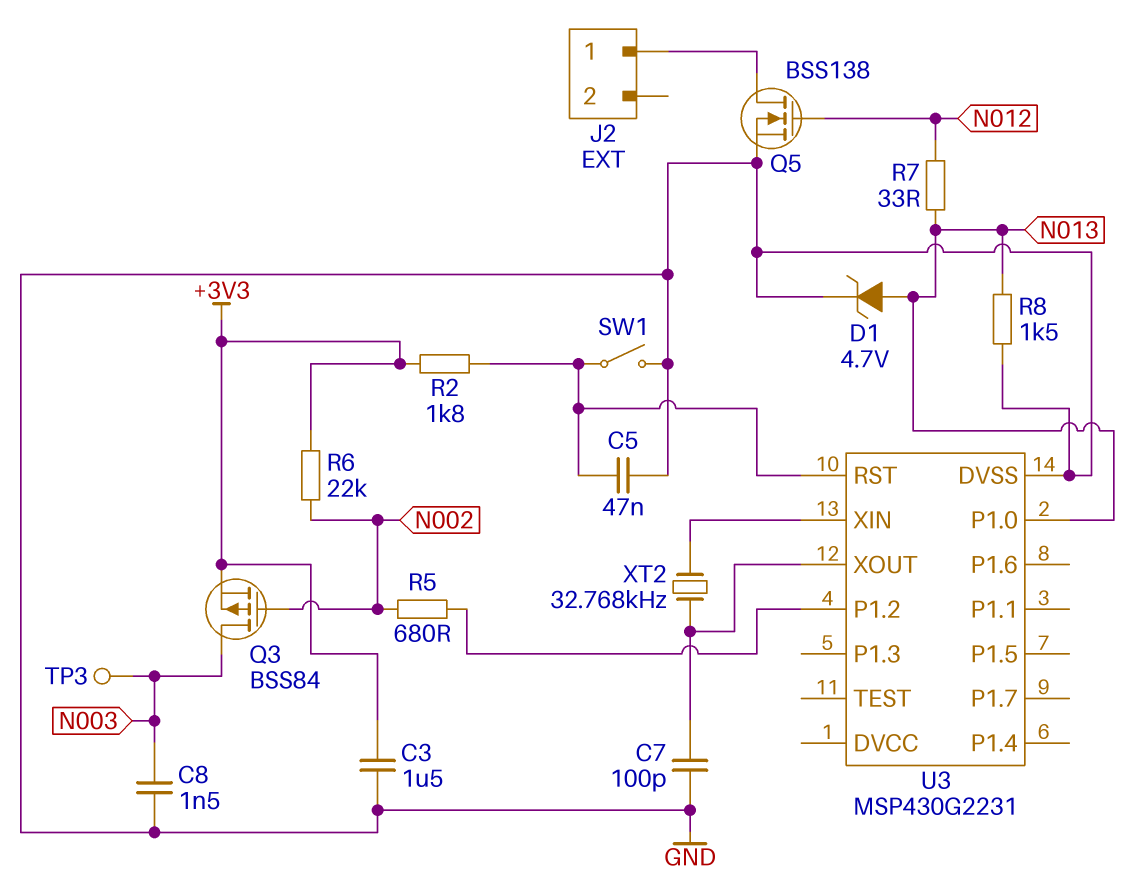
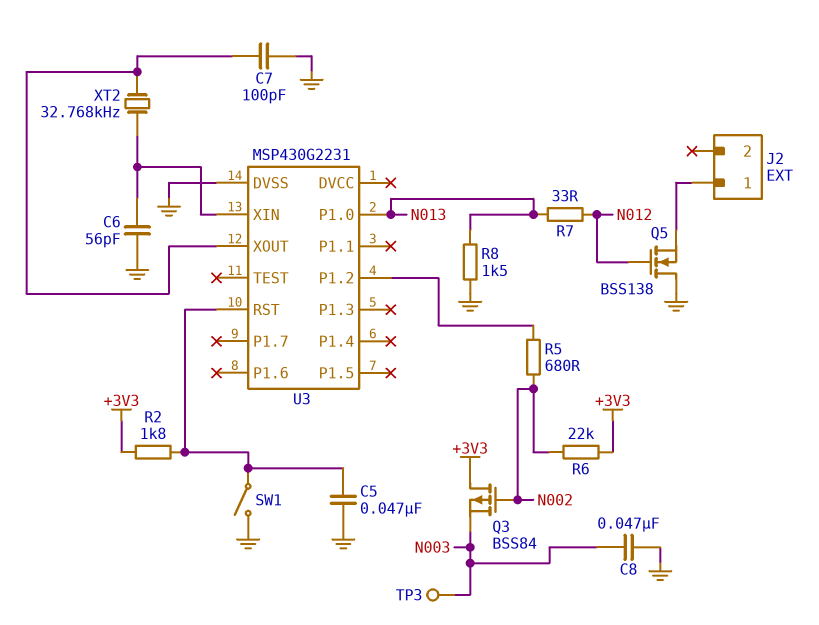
C3: 1.5uF (+3V3, GND) -> none
C6: none -> 56pF (GND, U3/XIN)
C8: 1.5nF (GND, N003) -> 47nF (GND, N003)
D1: zener 4.7V (A N013, K GND) -> none
Q3: PMOS BSS84 (G N002, D N003, S +3V3) -> PMOS BSS84 (G N002, D +3V3, S N003)
Q5: NMOS BSS138 (G N012, D J2/1, S GND) -> NMOS BSS138 (G N012, D GND, S J2/1)

